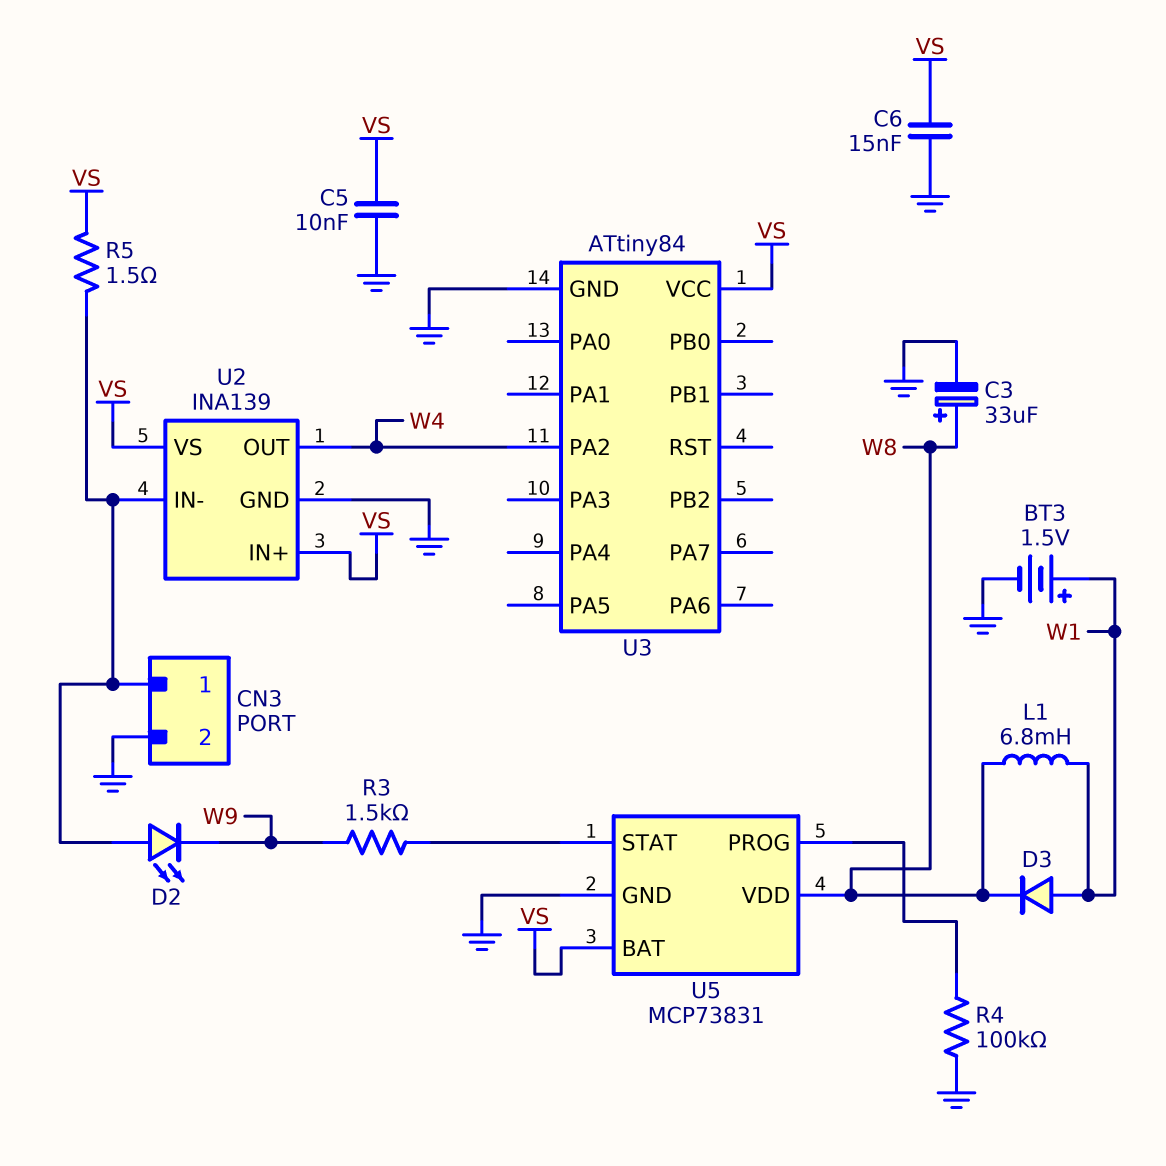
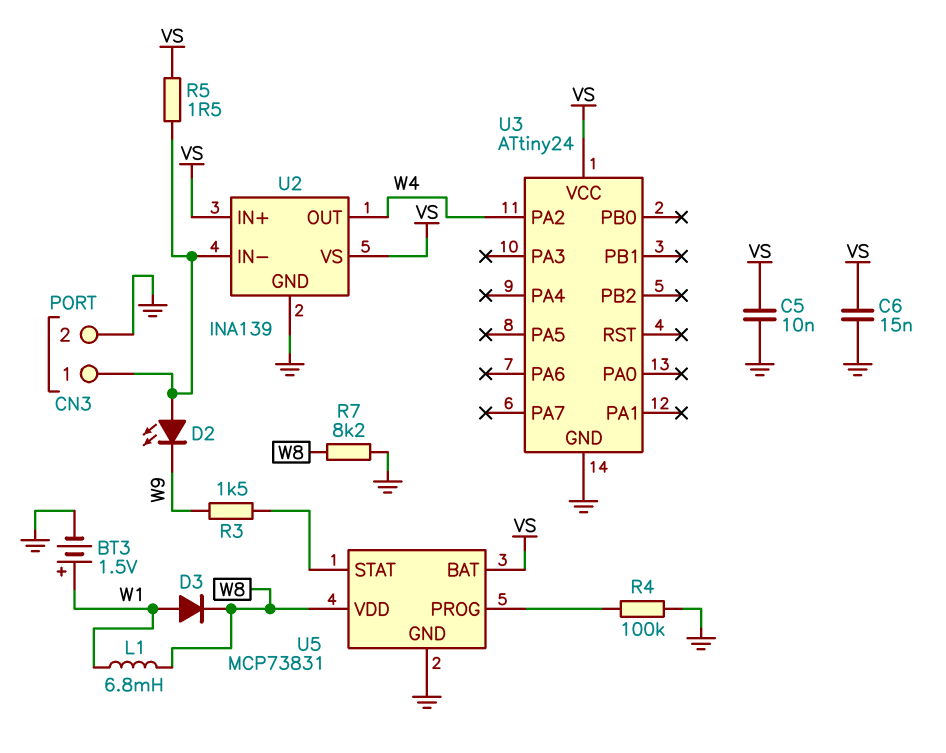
C3: 33uF (plus W8, minus GND) -> none
R7: none -> 8.2k (GND, W8)
U3: ATtiny84 -> ATtiny24

